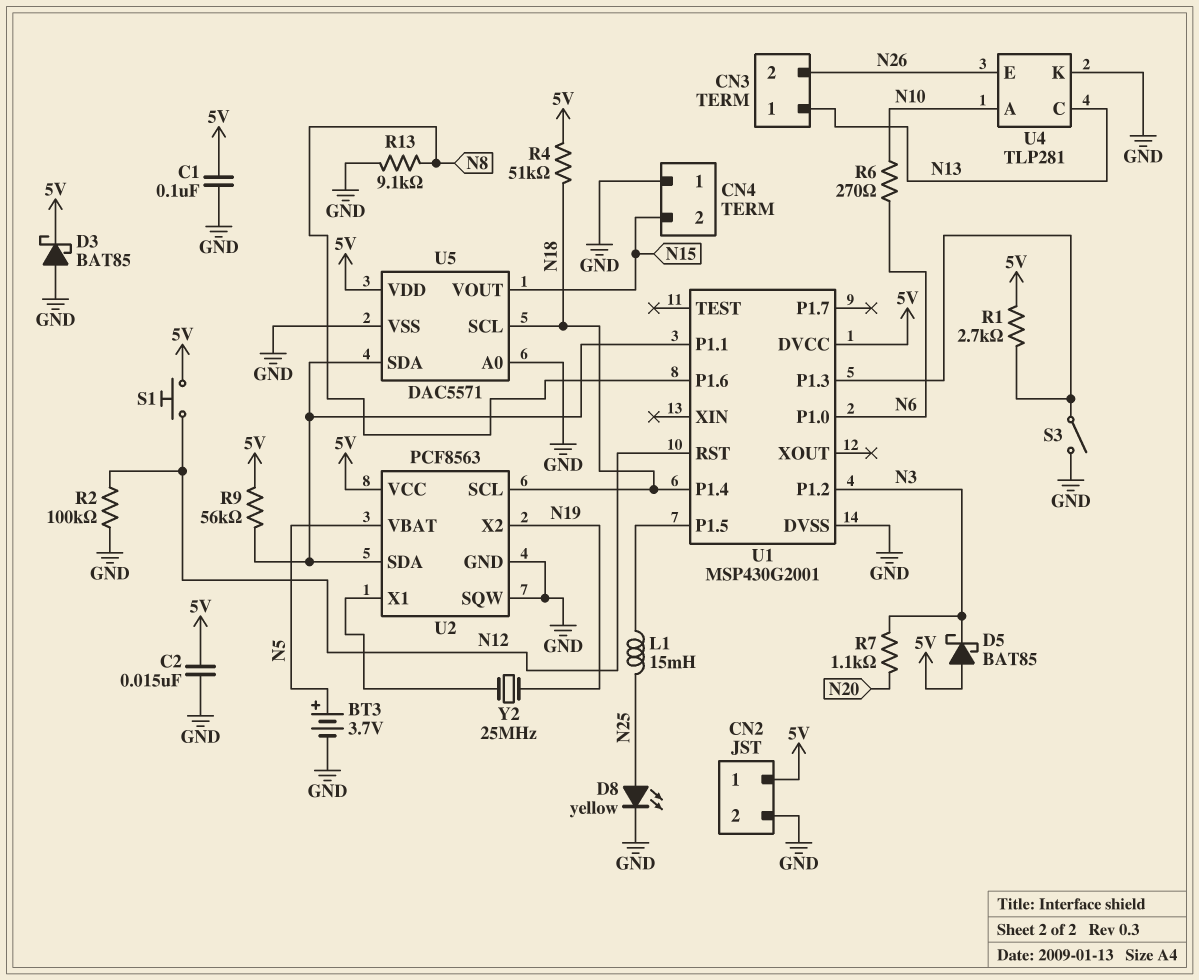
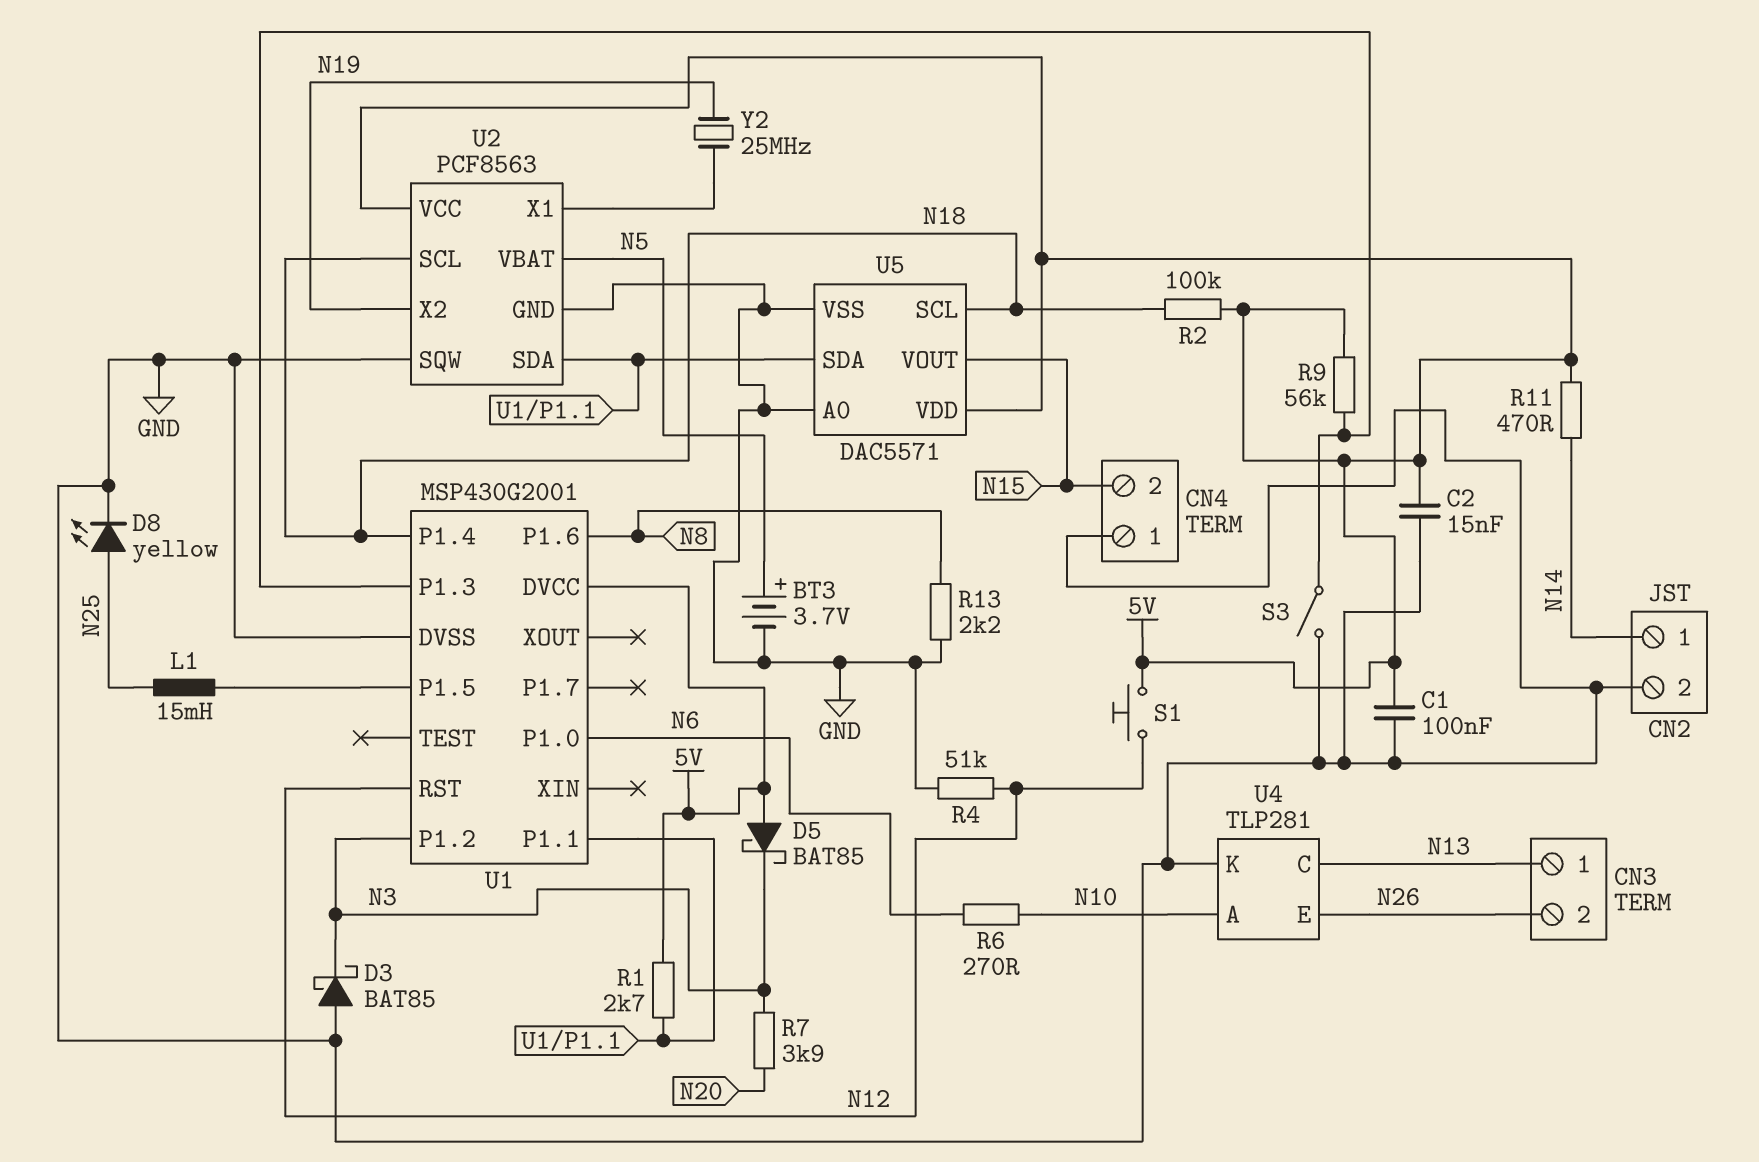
CN2 pin 1: 5V -> N14
D3: schottky BAT85 (A GND, K 5V) -> schottky BAT85 (A GND, K N3)
R1: 2.7k (5V, U1/P1.3) -> 2.7k (5V, U1/P1.1)
R2: 100k (GND, N12) -> 100k (5V, N18)
R4: 51k (5V, N18) -> 51k (GND, N12)
R7: 1.1k (N3, N20) -> 3.9k (N3, N20)
R9: 56k (5V, U1/P1.1) -> 56k (5V, U1/P1.3)
R11: none -> 470 (5V, N14)
R13: 9.1k (GND, N8) -> 2.2k (GND, N8)

